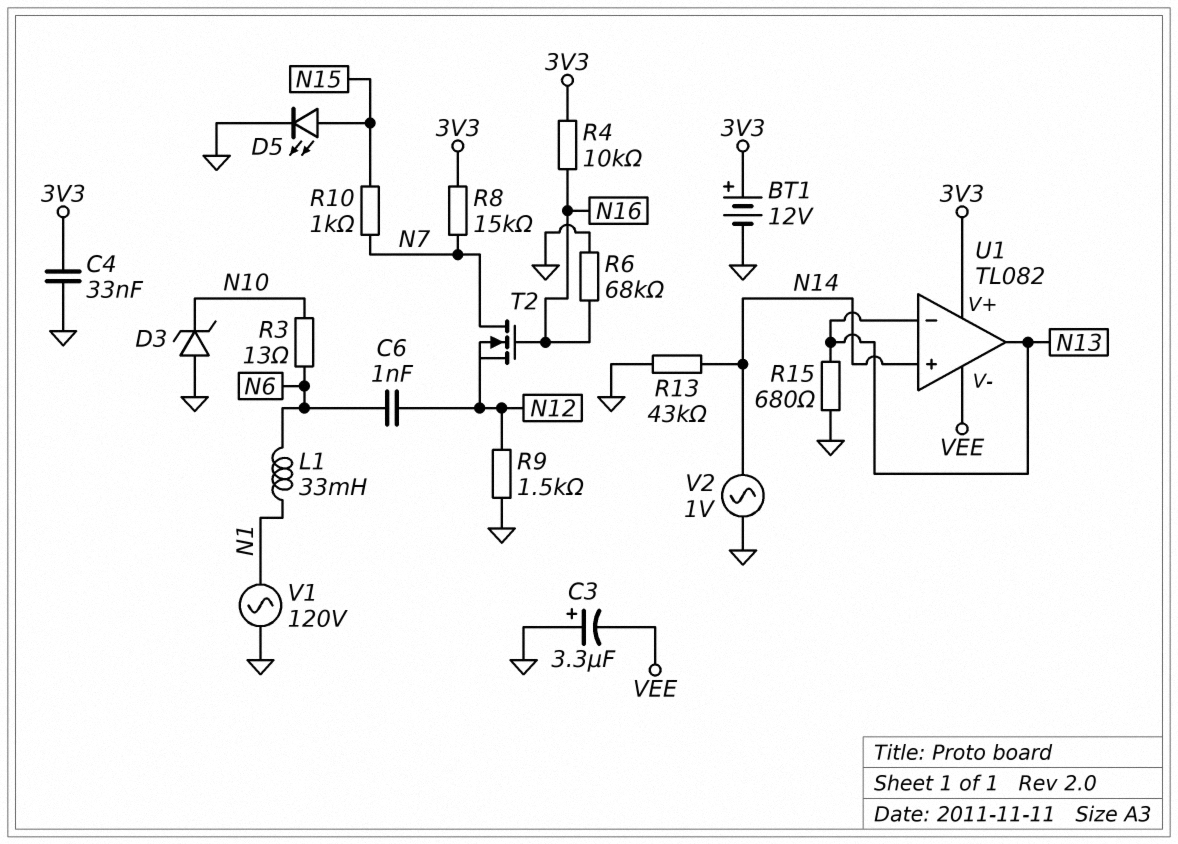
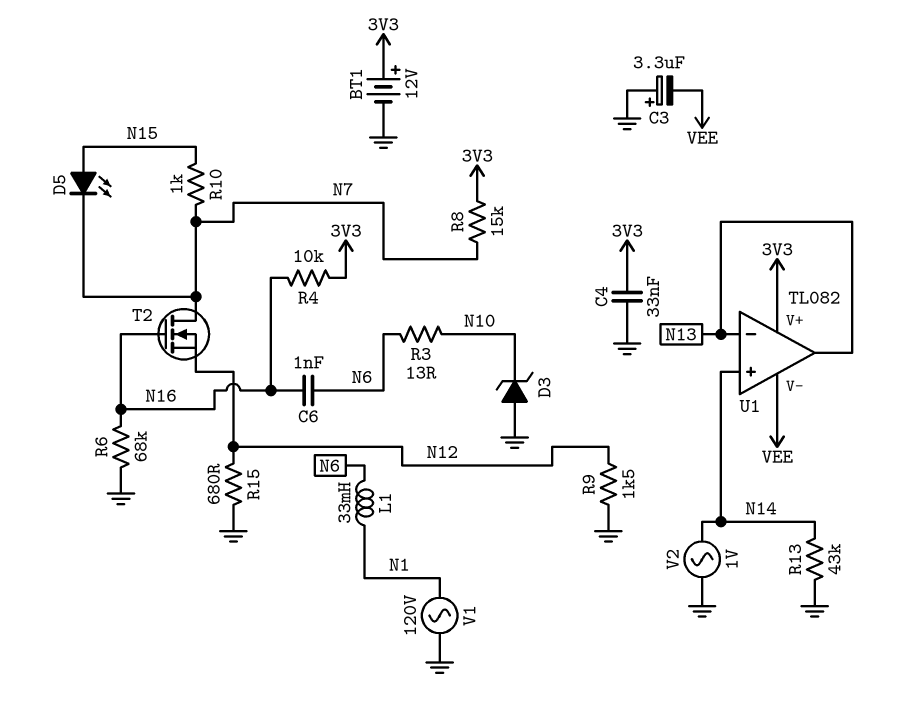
C6: 1nF (N6, N12) -> 1nF (N6, N16)
D5: LED (A N15, K GND) -> LED (A N15, K N7)
R15: 680 (GND, N13) -> 680 (GND, N12)

